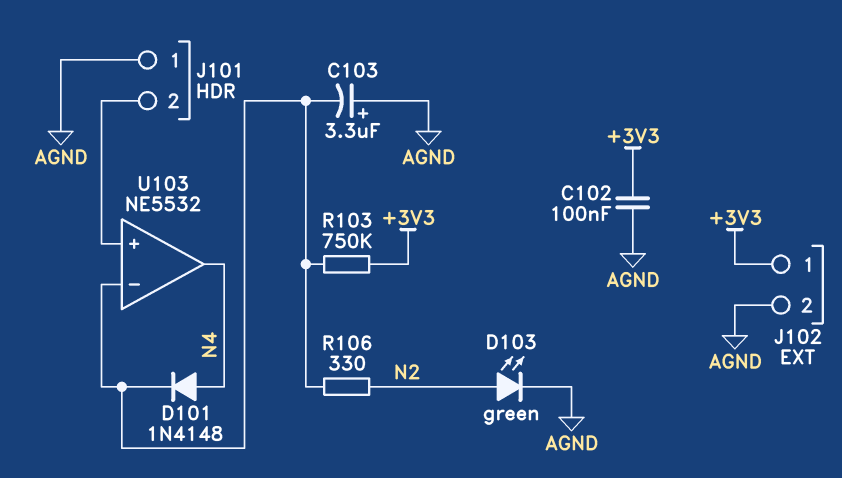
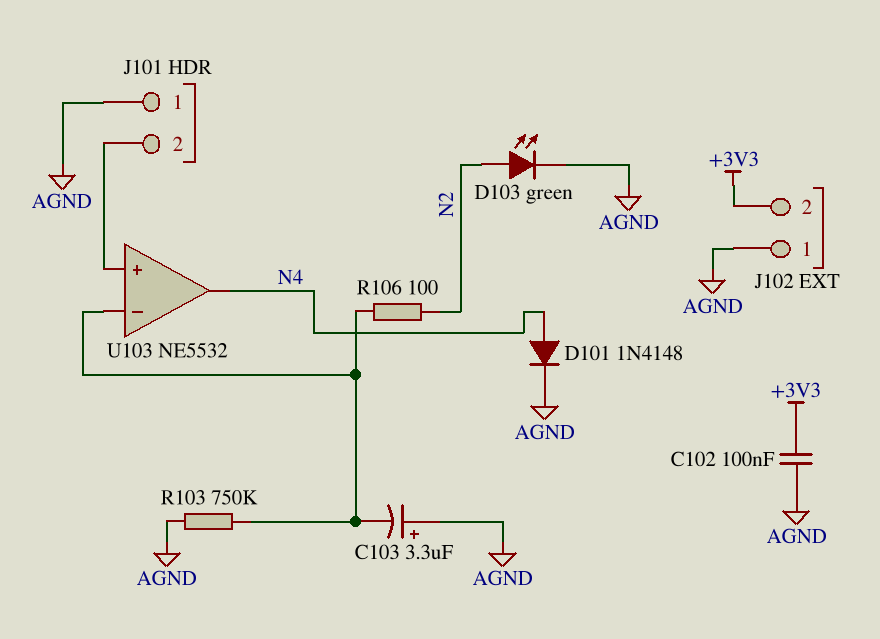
D101: diode 1N4148 (A N4, K U103/in-) -> diode 1N4148 (A N4, K AGND)
J102 pin 1: +3V3 -> AGND
J102 pin 2: AGND -> +3V3
R103: 750k (+3V3, U103/in-) -> 750k (AGND, U103/in-)
R106: 330 (N2, U103/in-) -> 100 (N2, U103/in-)

